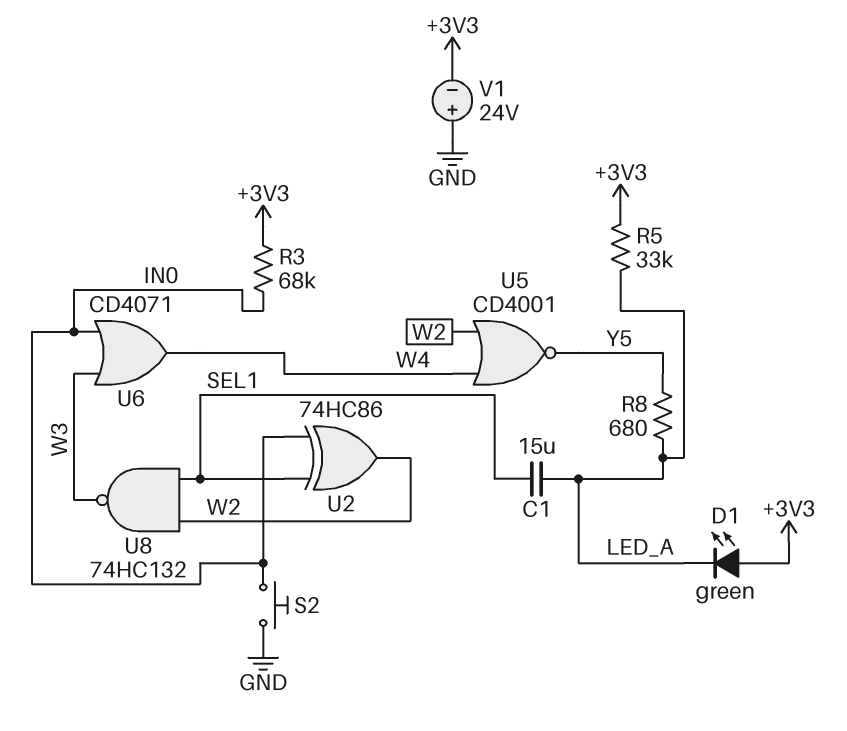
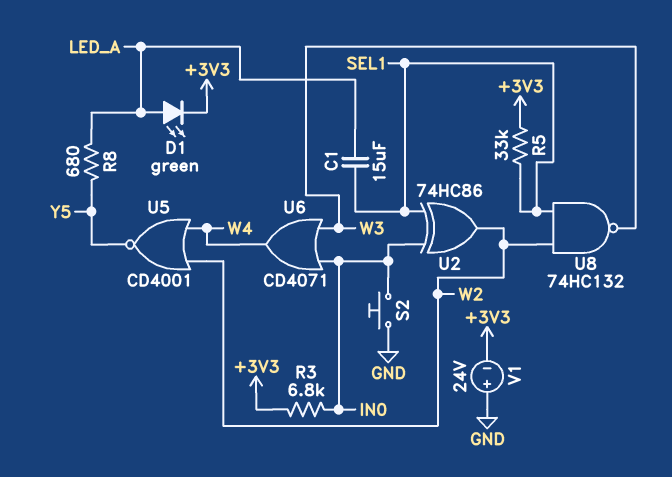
D1: LED green (A +3V3, K LED_A) -> LED green (A LED_A, K +3V3)
R3: 68k (+3V3, IN0) -> 6.8k (+3V3, IN0)
R5: 33k (+3V3, LED_A) -> 33k (+3V3, SEL1)

